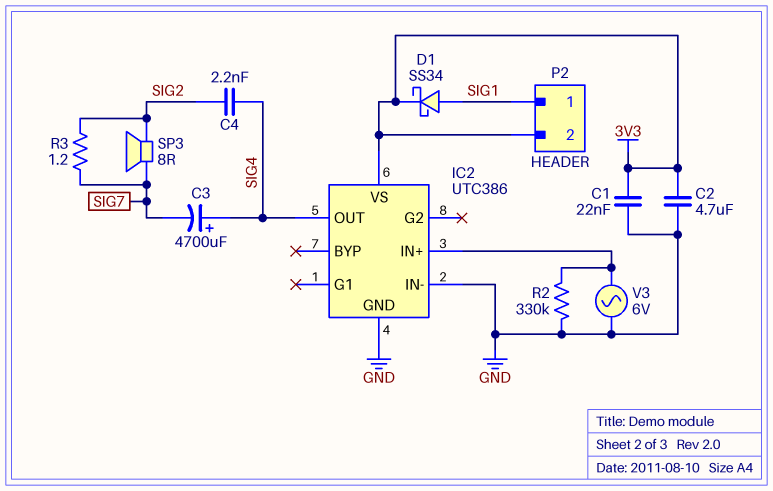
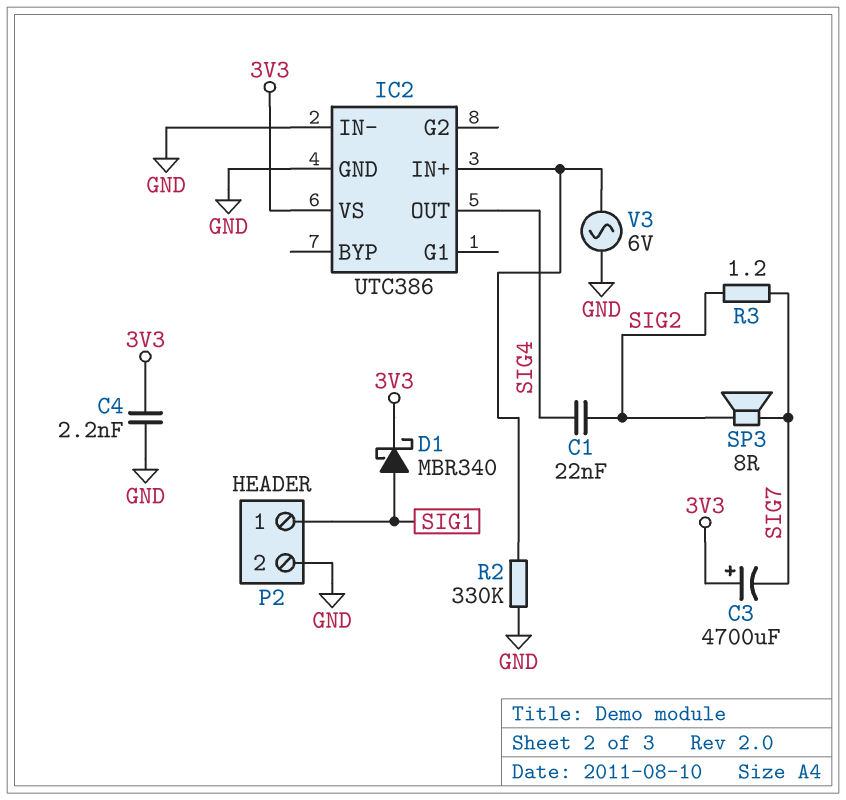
C1: 22nF (3V3, GND) -> 22nF (SIG2, SIG4)
C2: 4.7uF (3V3, GND) -> none
C3: 4700uF (plus SIG4, minus SIG7) -> 4700uF (plus 3V3, minus SIG7)
C4: 2.2nF (SIG2, SIG4) -> 2.2nF (3V3, GND)
D1: schottky SS34 (A SIG1, K 3V3) -> schottky MBR340 (A SIG1, K 3V3)
P2 pin 2: 3V3 -> GND

